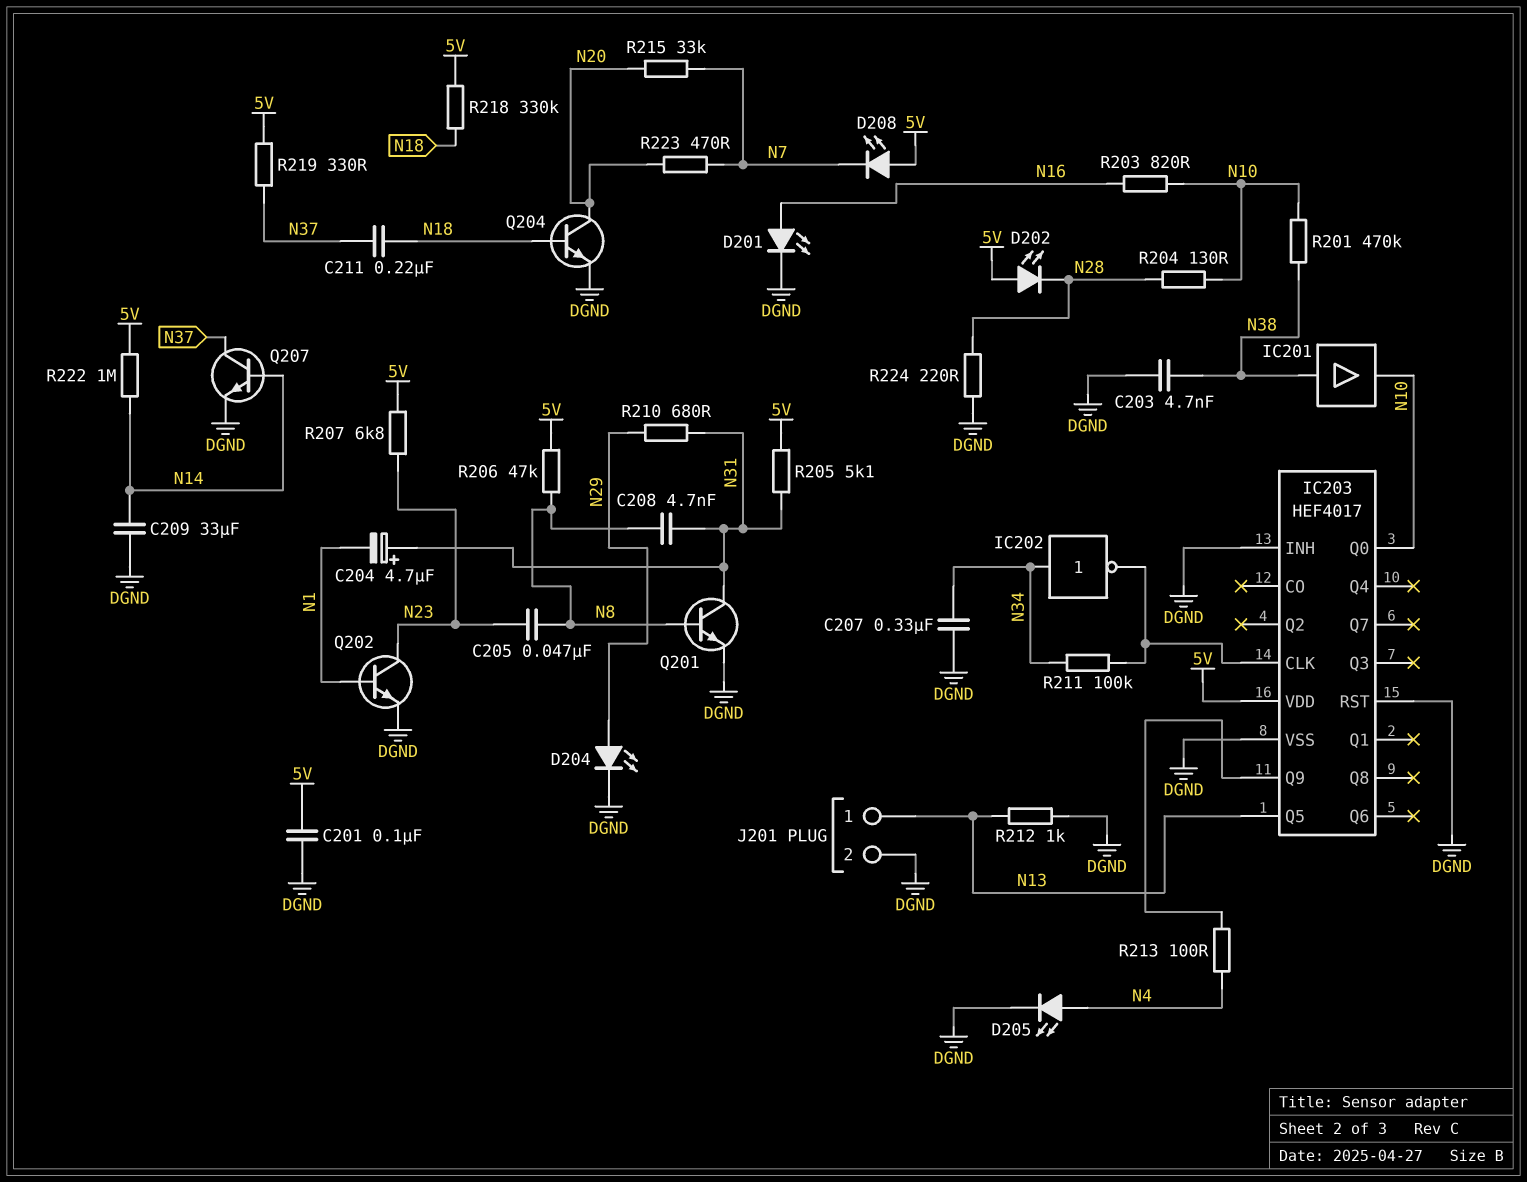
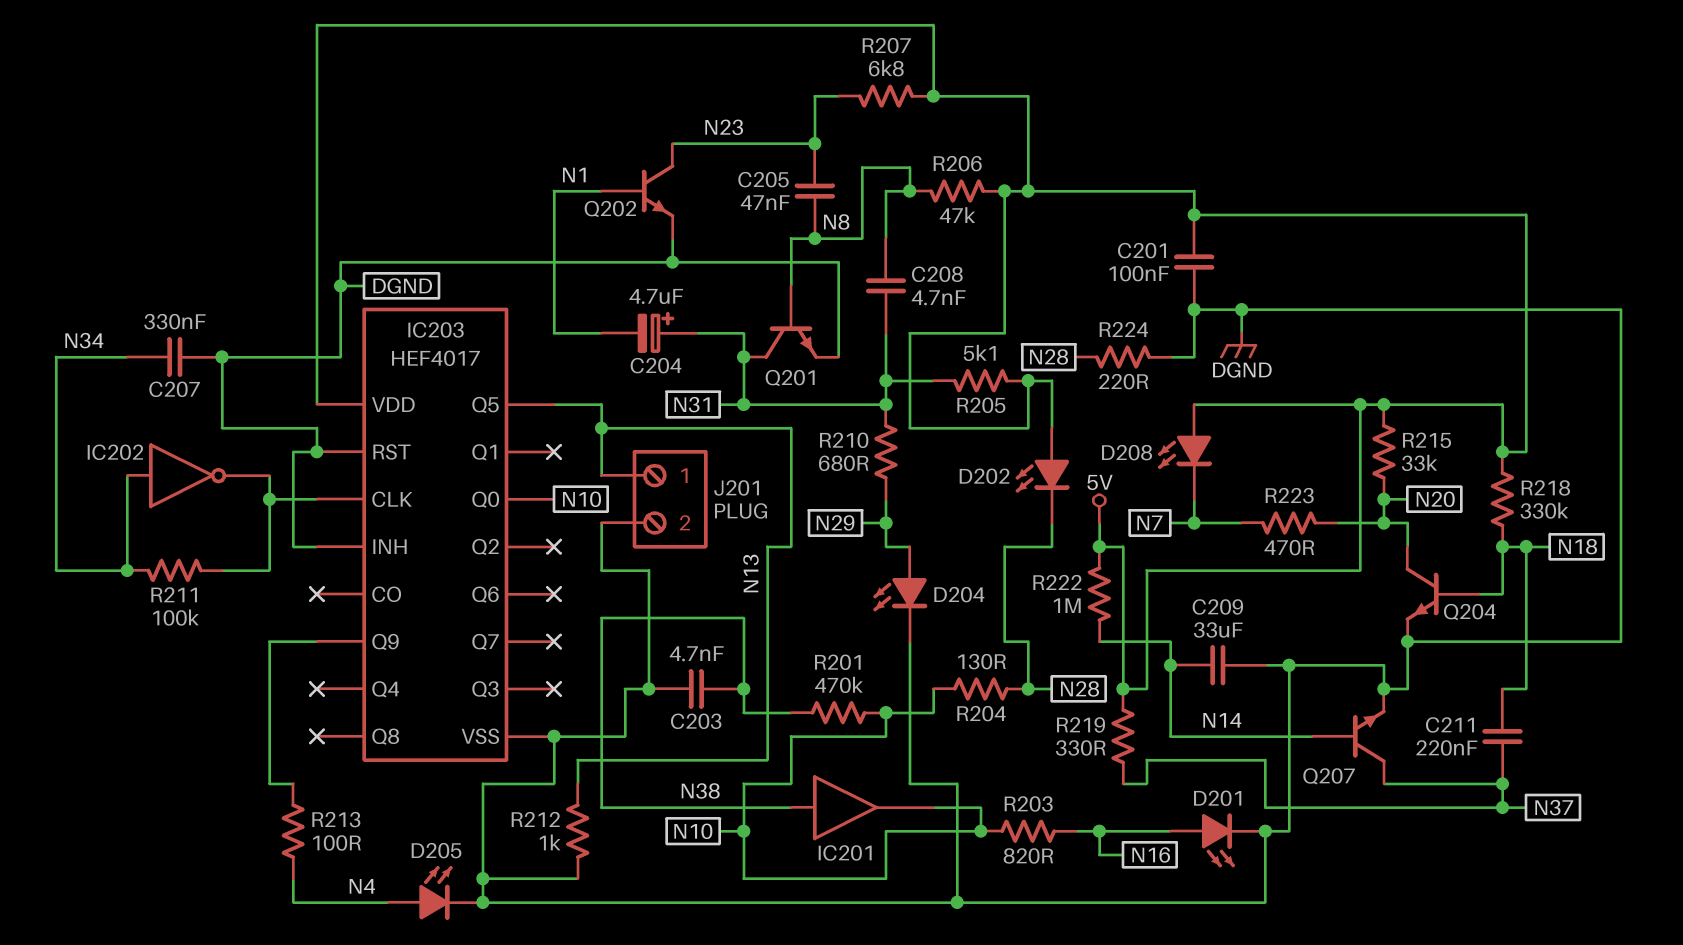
R215: 33k (N7, N20) -> 33k (5V, N20)

